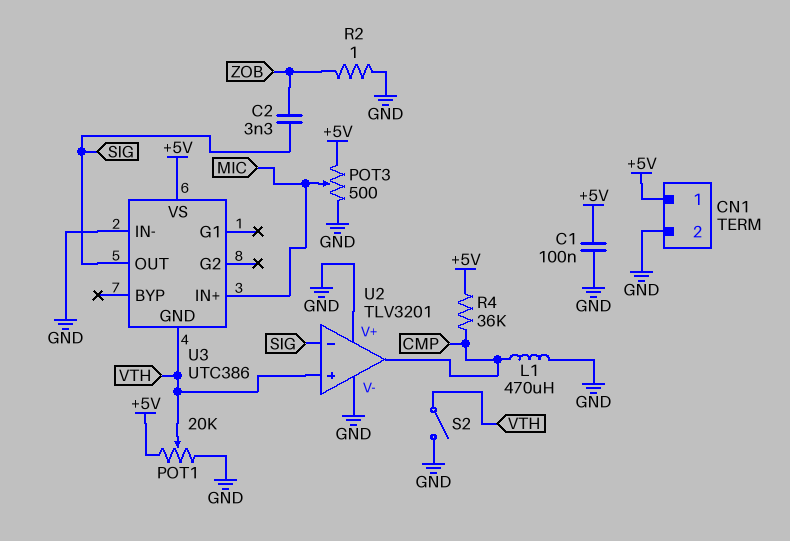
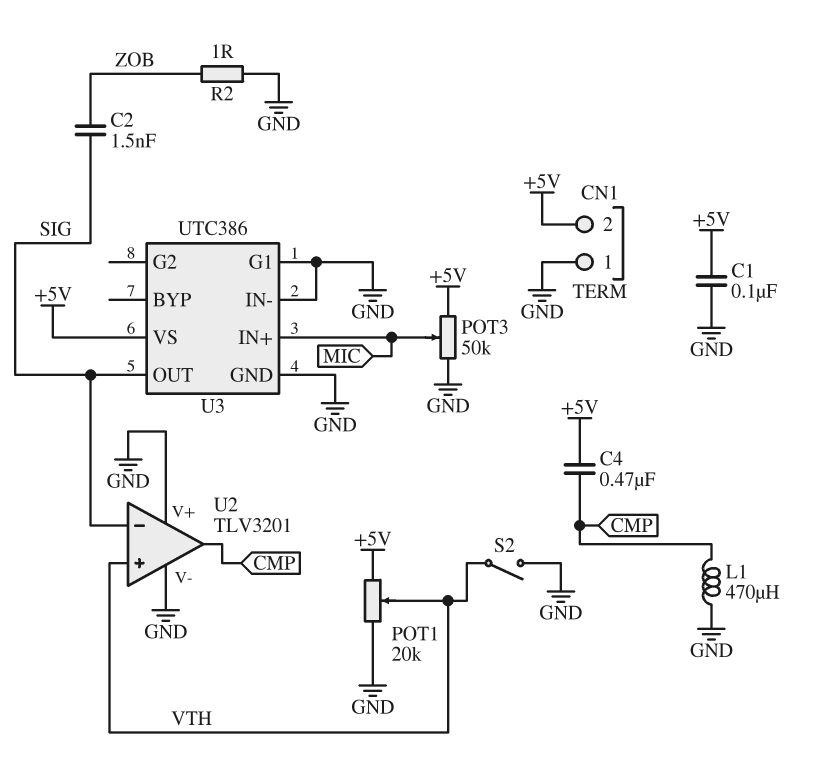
C2: 3.3nF (SIG, ZOB) -> 1.5nF (SIG, ZOB)
C4: none -> 470nF (+5V, CMP)
CN1 pin 1: +5V -> GND
CN1 pin 2: GND -> +5V
POT3: 500 (+5V, GND, wiper MIC) -> 50k (+5V, GND, wiper MIC)
R4: 36k (+5V, CMP) -> none
U3 pin G1: none -> GND
U3 pin GND: VTH -> GND

